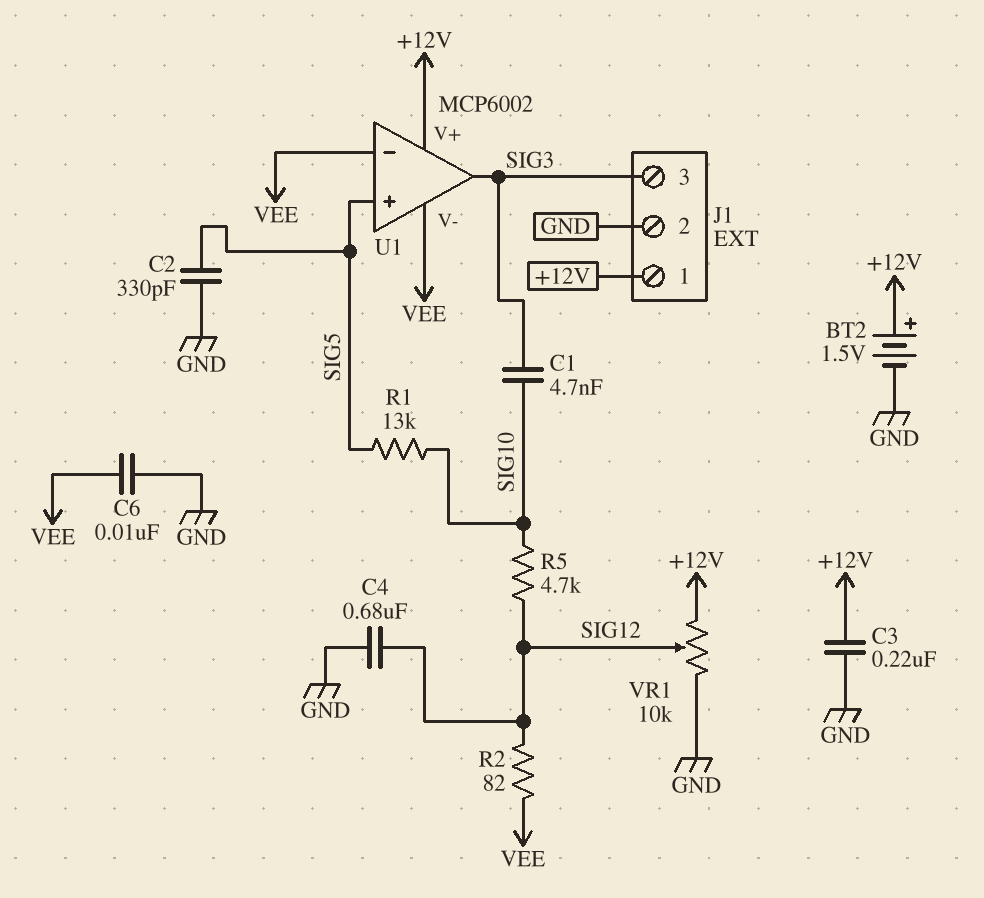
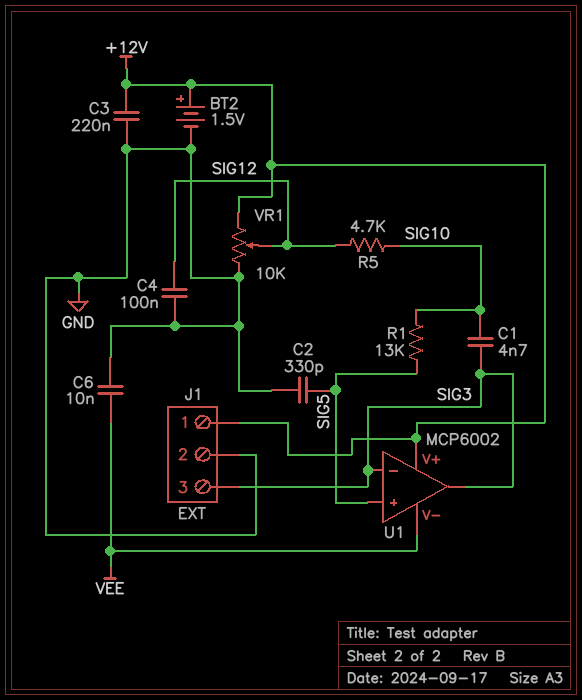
C4: 680nF (GND, SIG12) -> 100nF (GND, SIG12)
R2: 82 (SIG12, VEE) -> none
U1 pin in-: VEE -> SIG3

